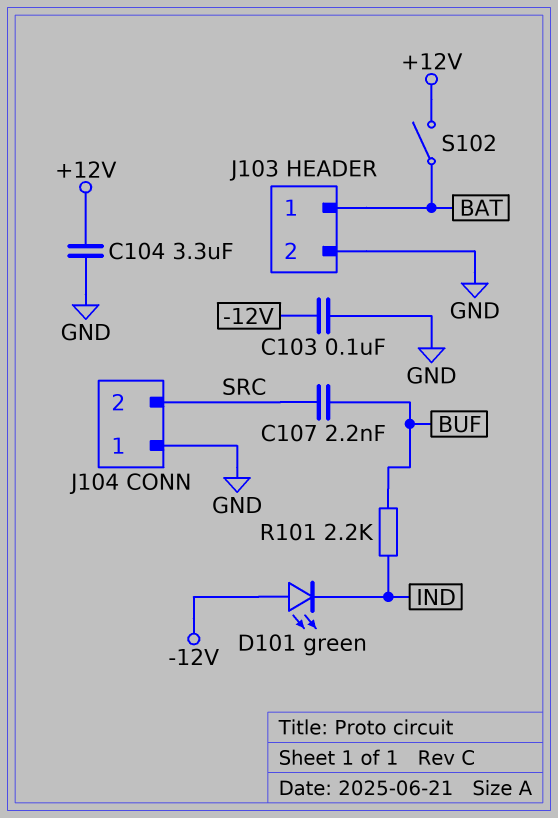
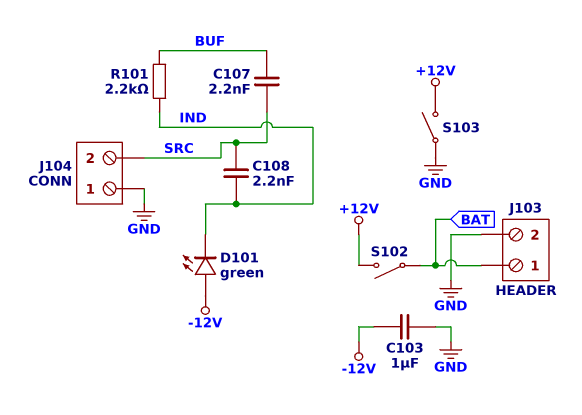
C103: 100nF (-12V, GND) -> 1uF (-12V, GND)
C104: 3.3uF (+12V, GND) -> none
C108: none -> 2.2nF (IND, SRC)
S103: none -> switch (+12V, GND)

